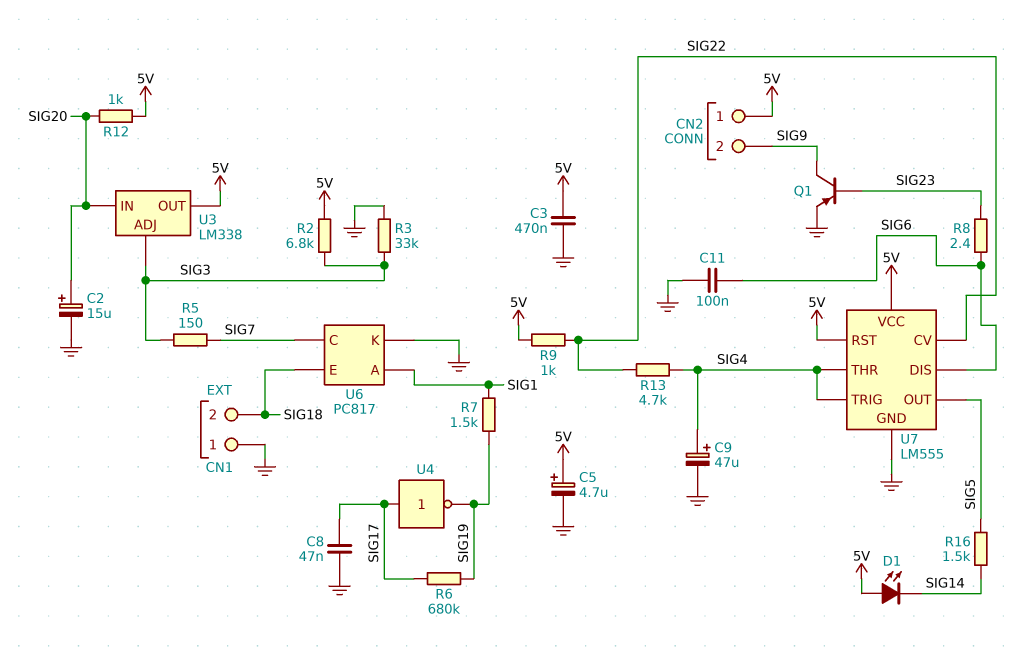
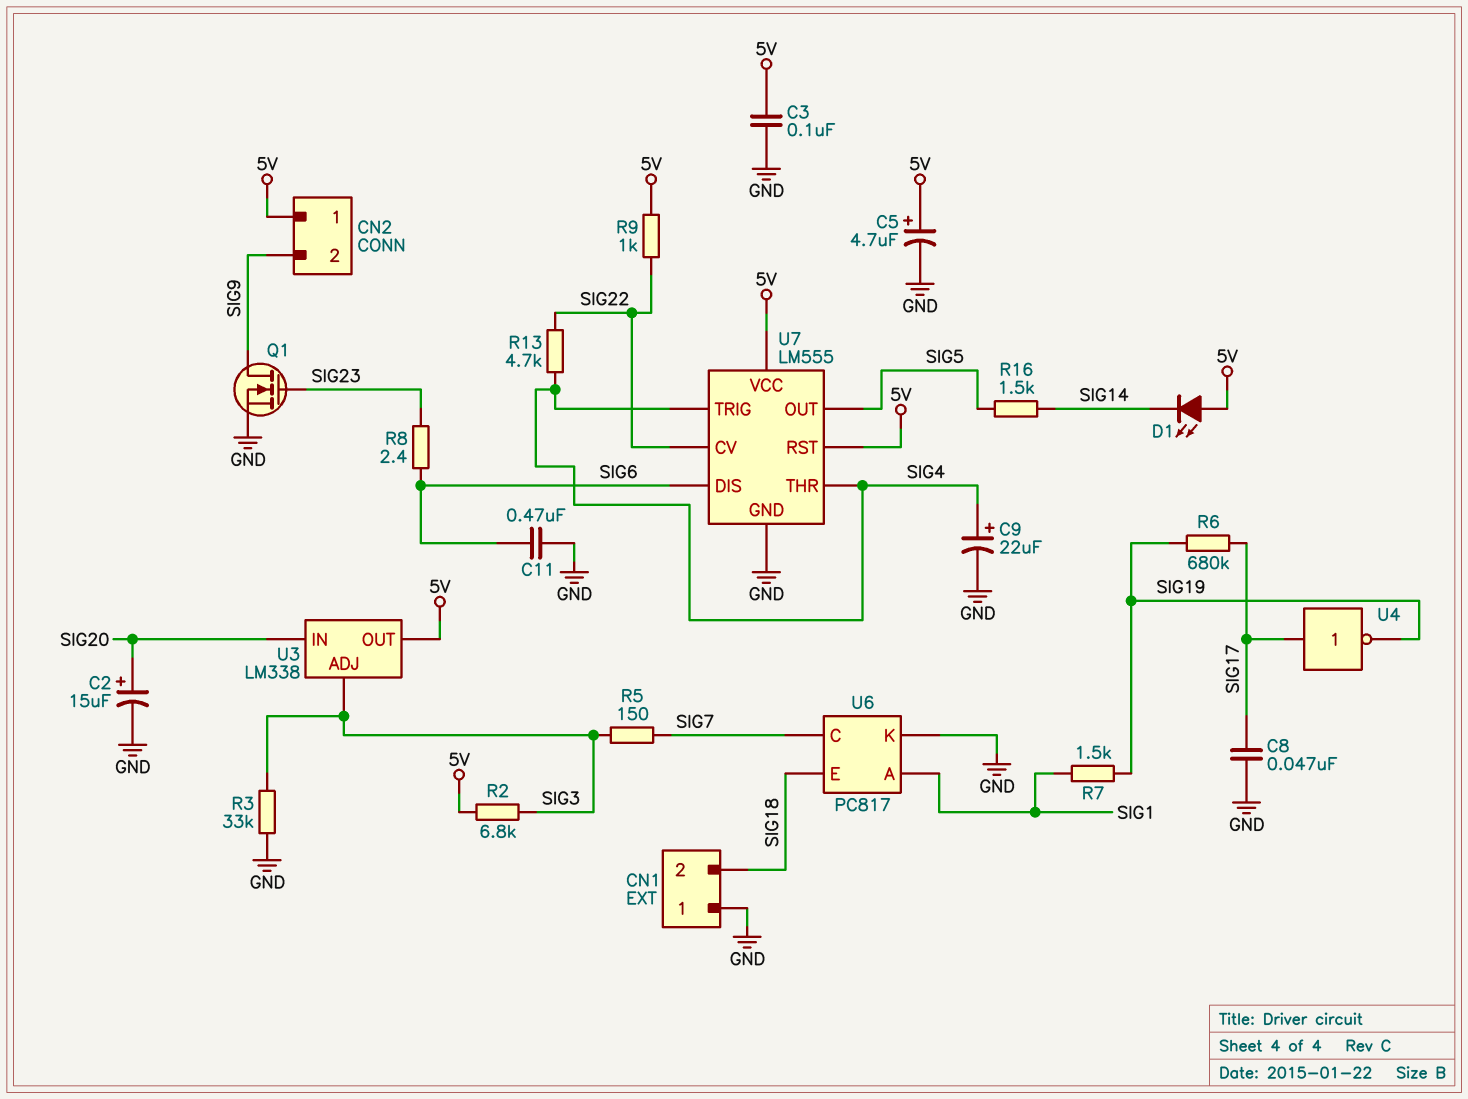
C3: 470nF (5V, GND) -> 100nF (5V, GND)
C9: 47uF (plus SIG4, minus GND) -> 22uF (plus SIG4, minus GND)
C11: 100nF (GND, SIG6) -> 470nF (GND, SIG6)
Q1: PNP (B SIG23, C SIG9, E GND) -> NMOS (G SIG23, D SIG9, S GND)
R12: 1k (5V, SIG20) -> none

